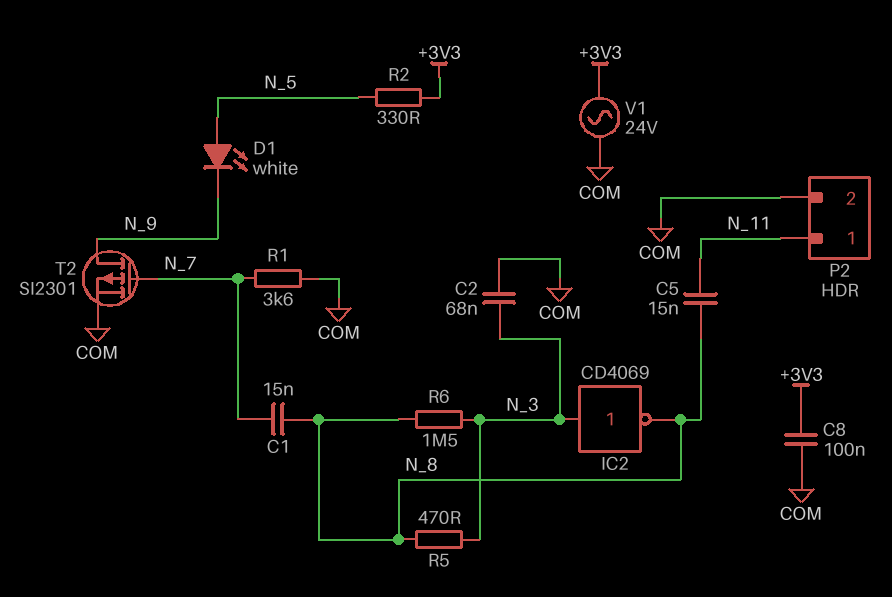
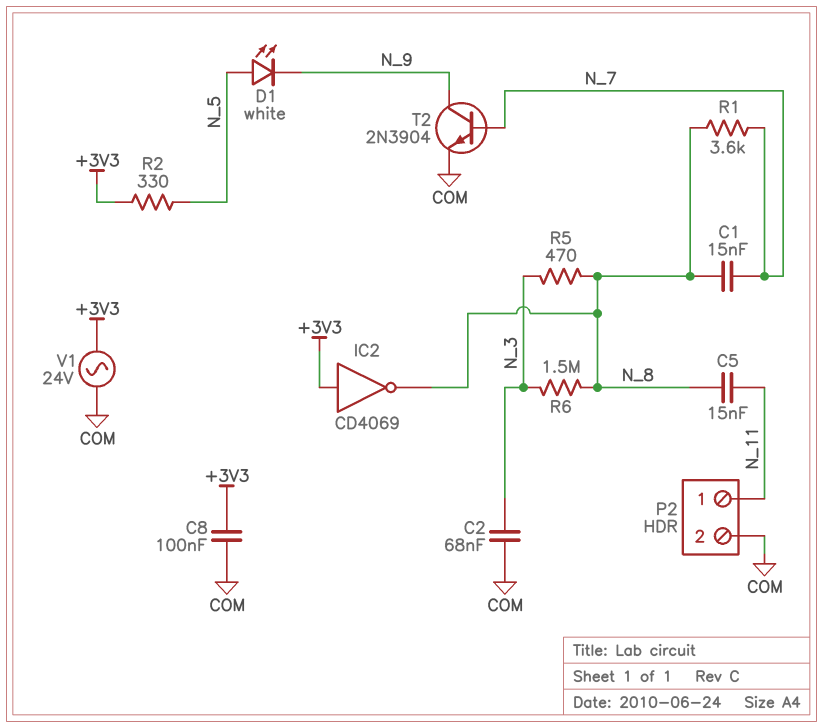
IC2: NOT CD4069 (in N_3, out N_8) -> NOT CD4069 (in +3V3, out N_8)
R1: 3.6k (COM, N_7) -> 3.6k (N_7, N_8)
T2: PMOS SI2301 (G N_7, D N_9, S COM) -> NPN 2N3904 (B N_7, C N_9, E COM)

